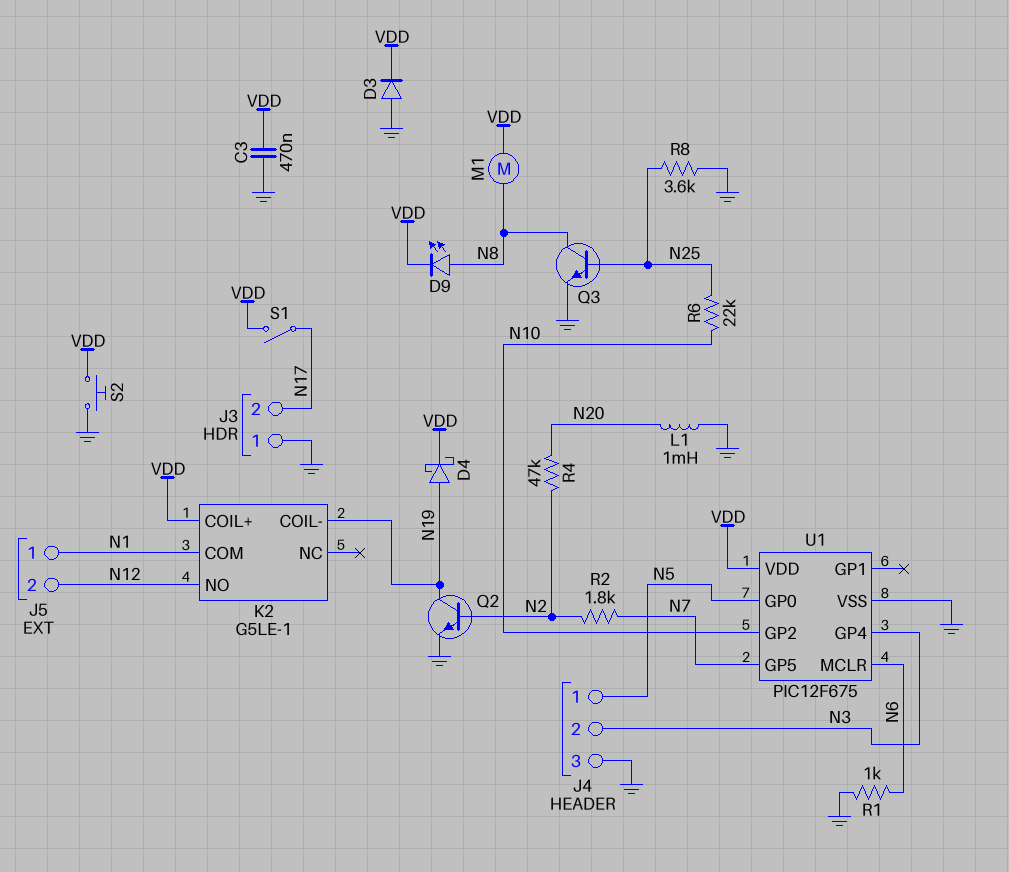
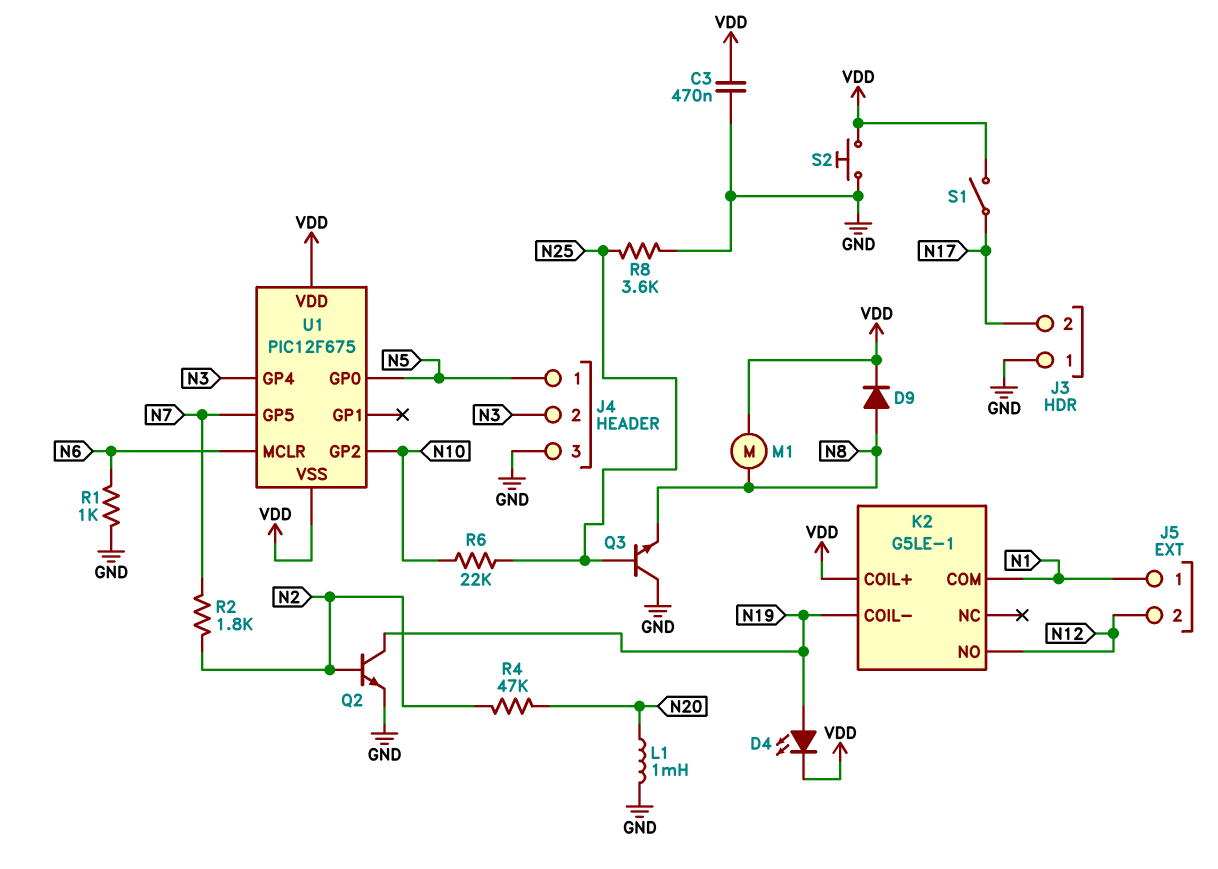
D3: diode (A GND, K VDD) -> none
D4: schottky (A N19, K VDD) -> LED (A N19, K VDD)
D9: LED (A N8, K VDD) -> diode (A N8, K VDD)
Q3: NPN (B N25, C N8, E GND) -> NPN (B N25, C GND, E N8)
U1 pin VSS: GND -> VDD

